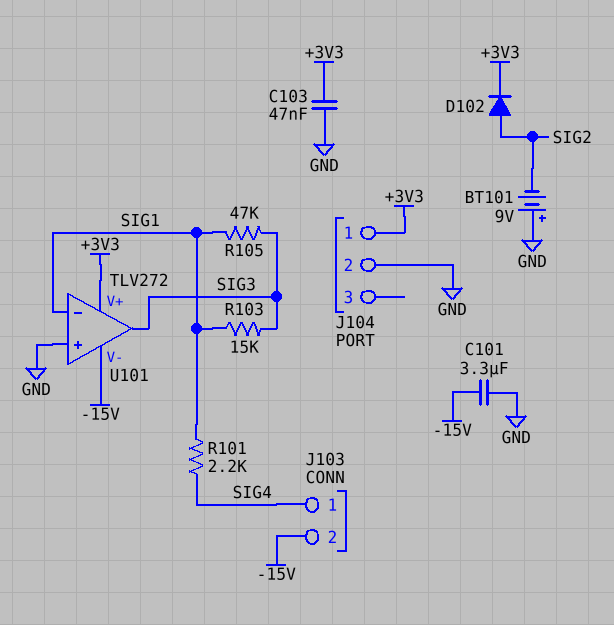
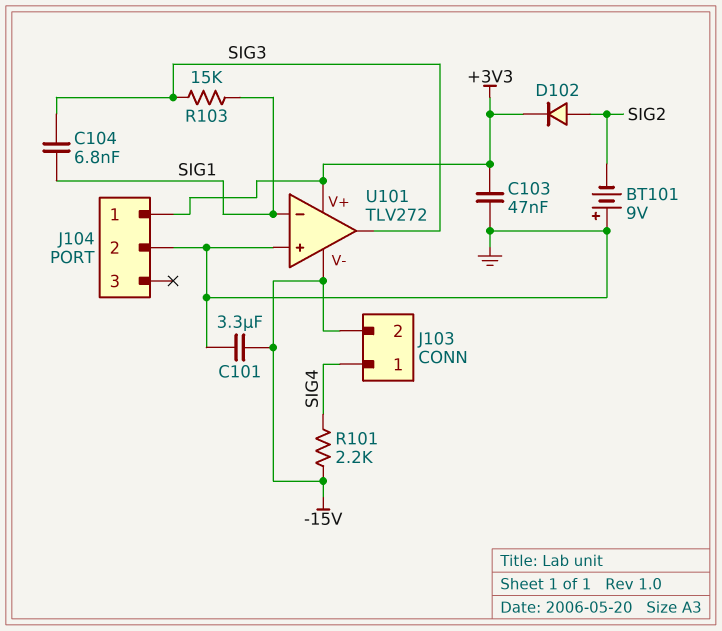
C104: none -> 6.8nF (SIG1, SIG3)
R101: 2.2k (SIG1, SIG4) -> 2.2k (-15V, SIG4)
R105: 47k (SIG1, SIG3) -> none

